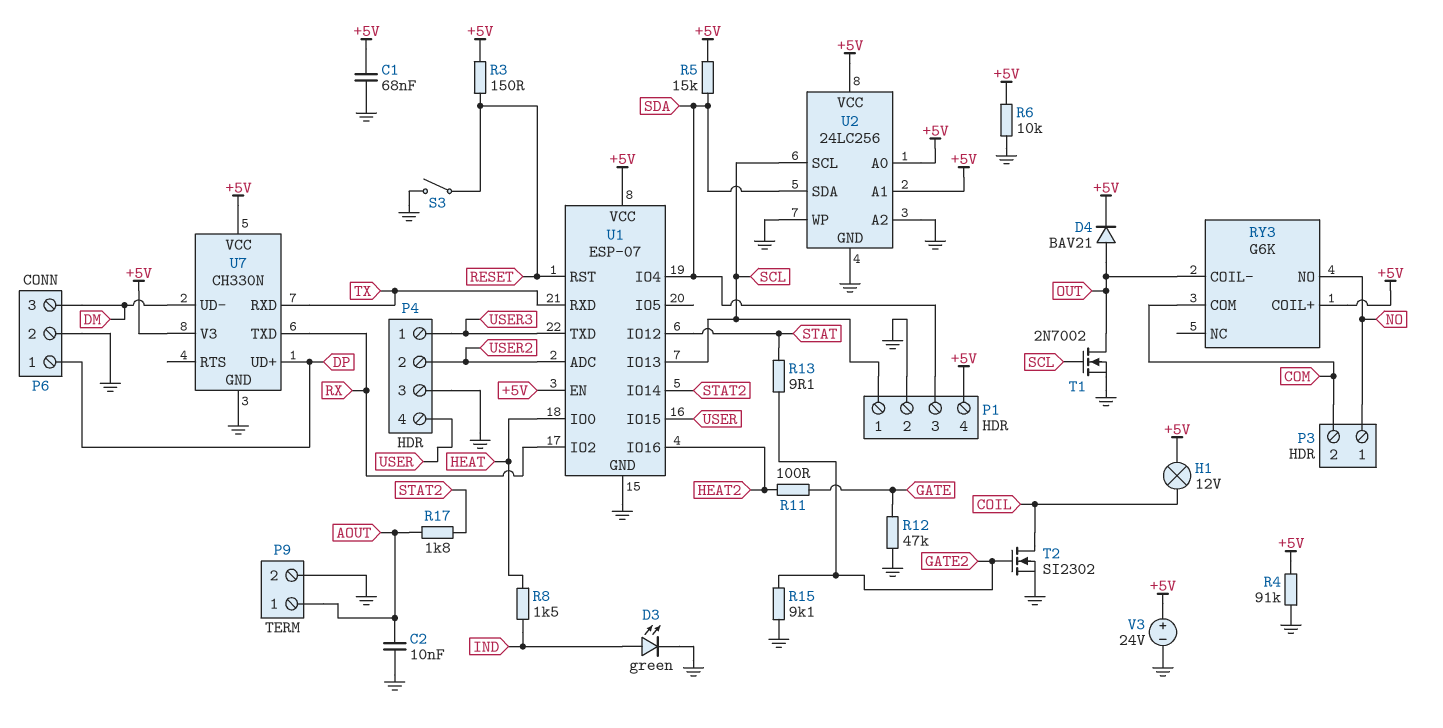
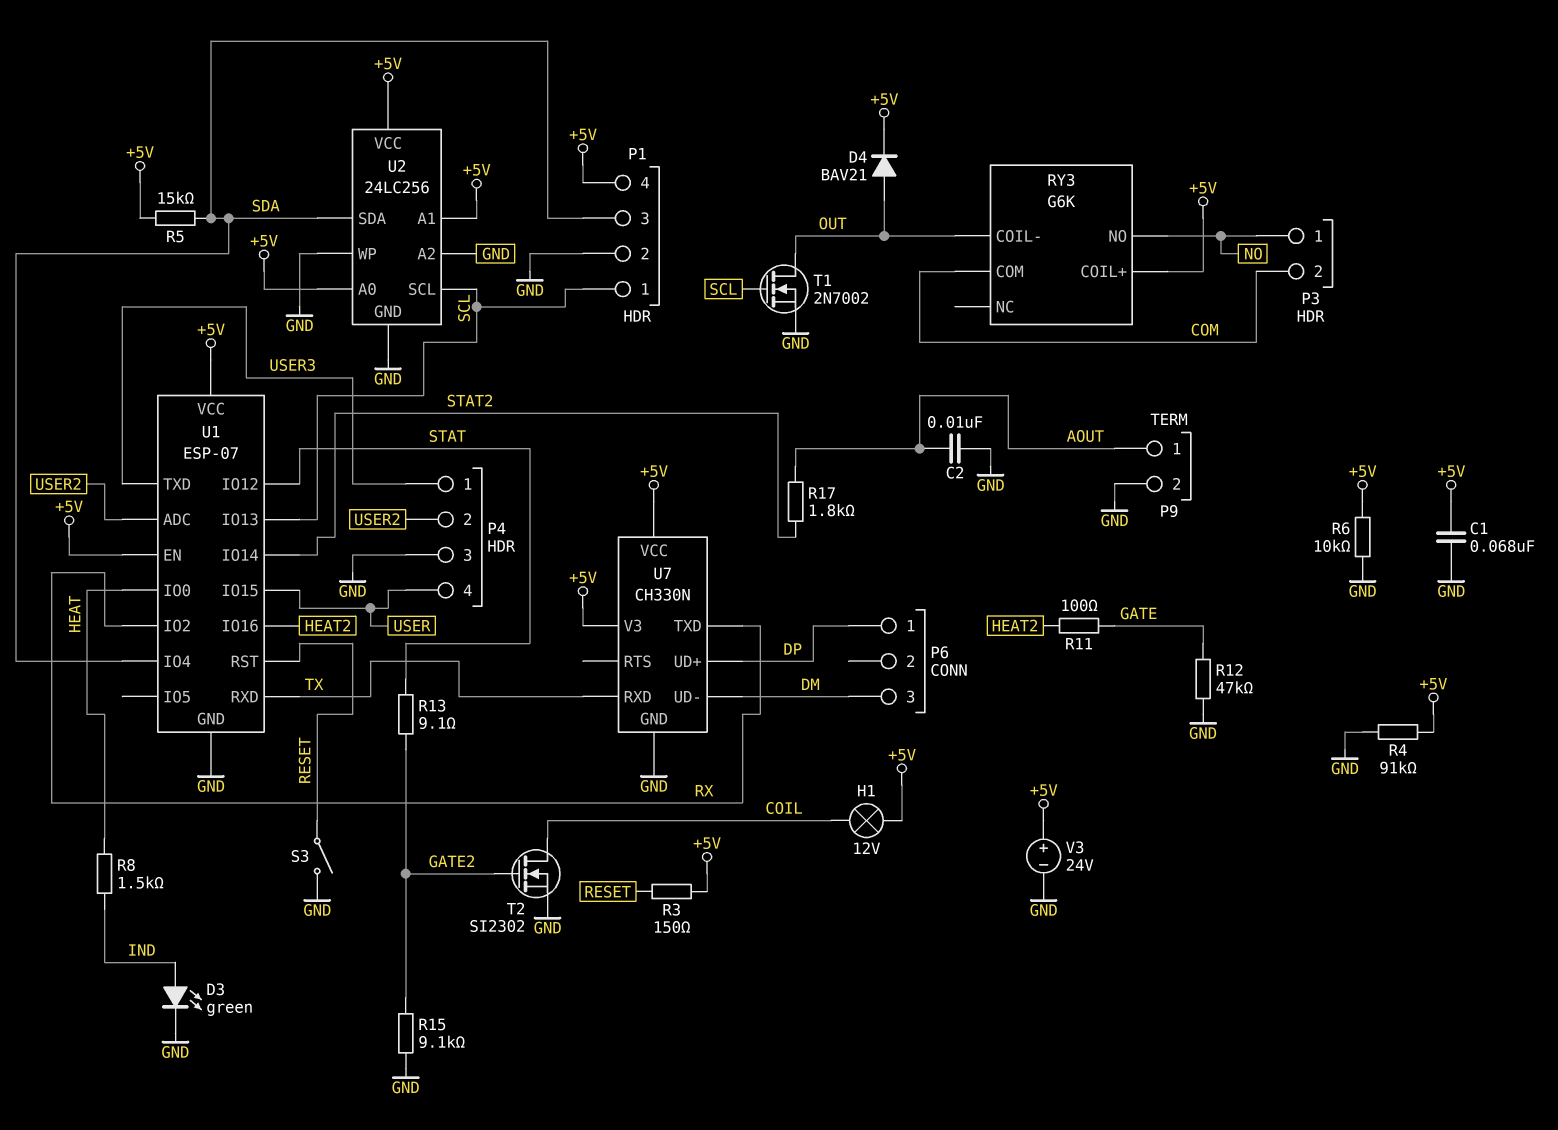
P6 pin 2: GND -> none

